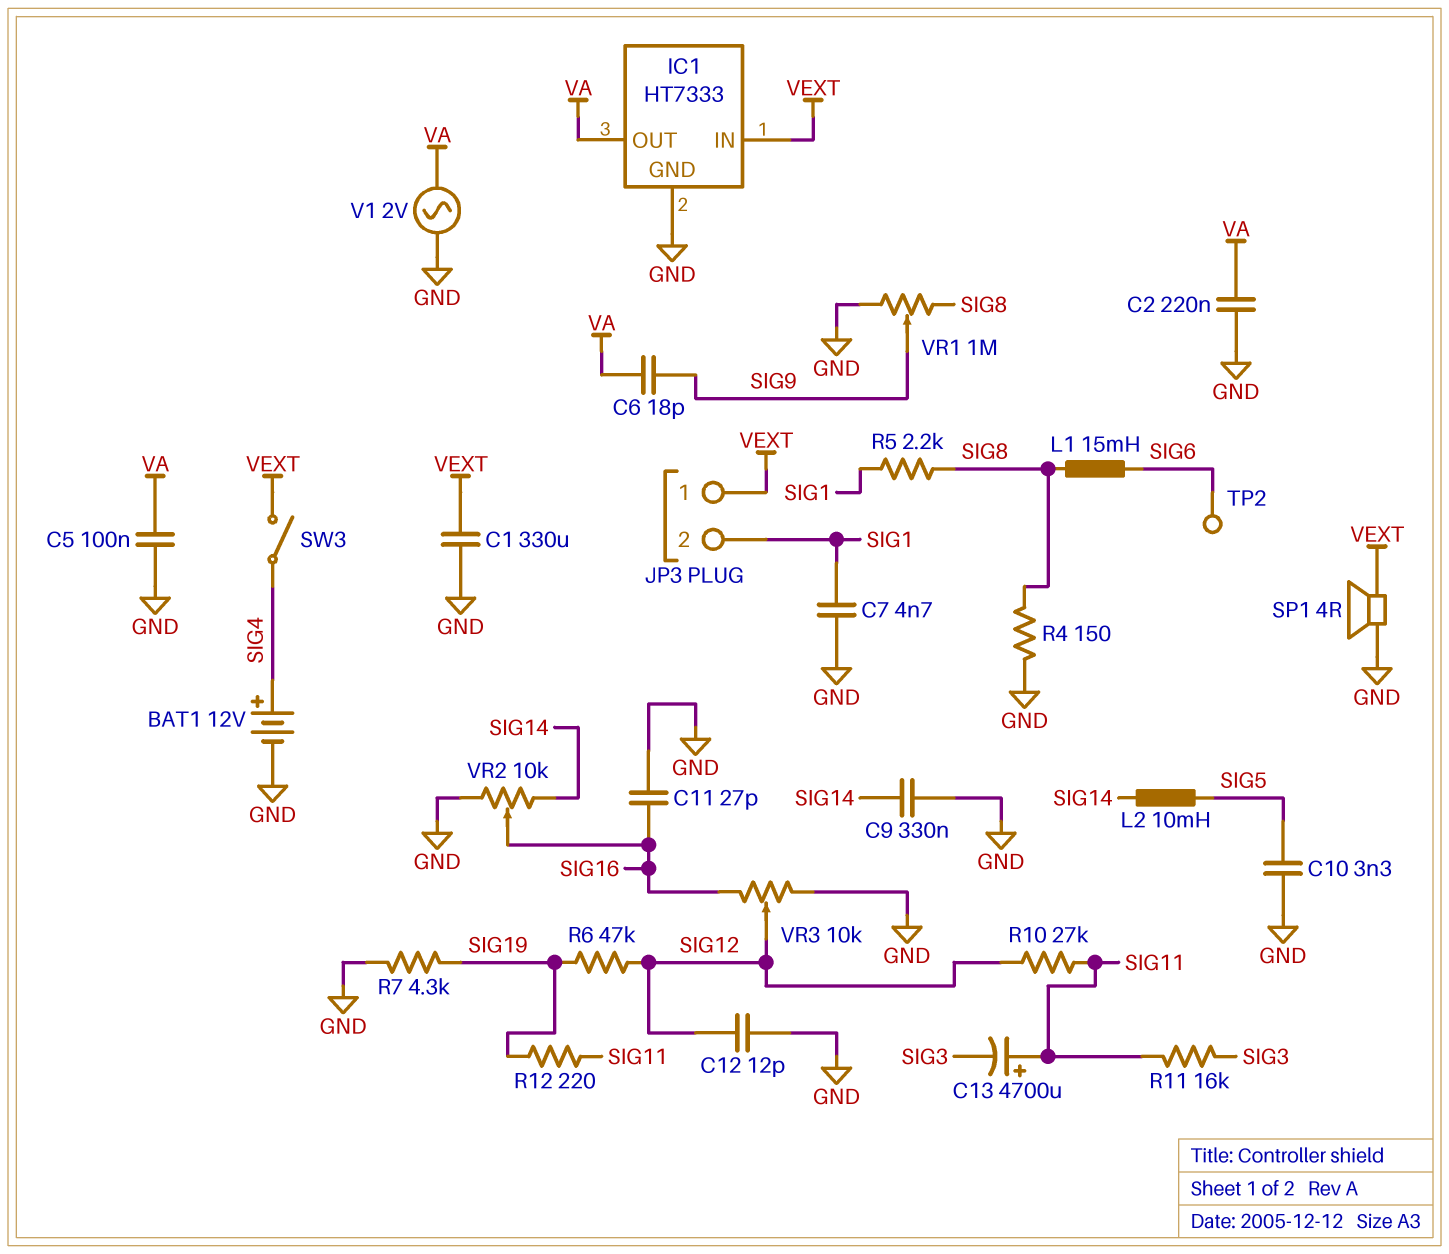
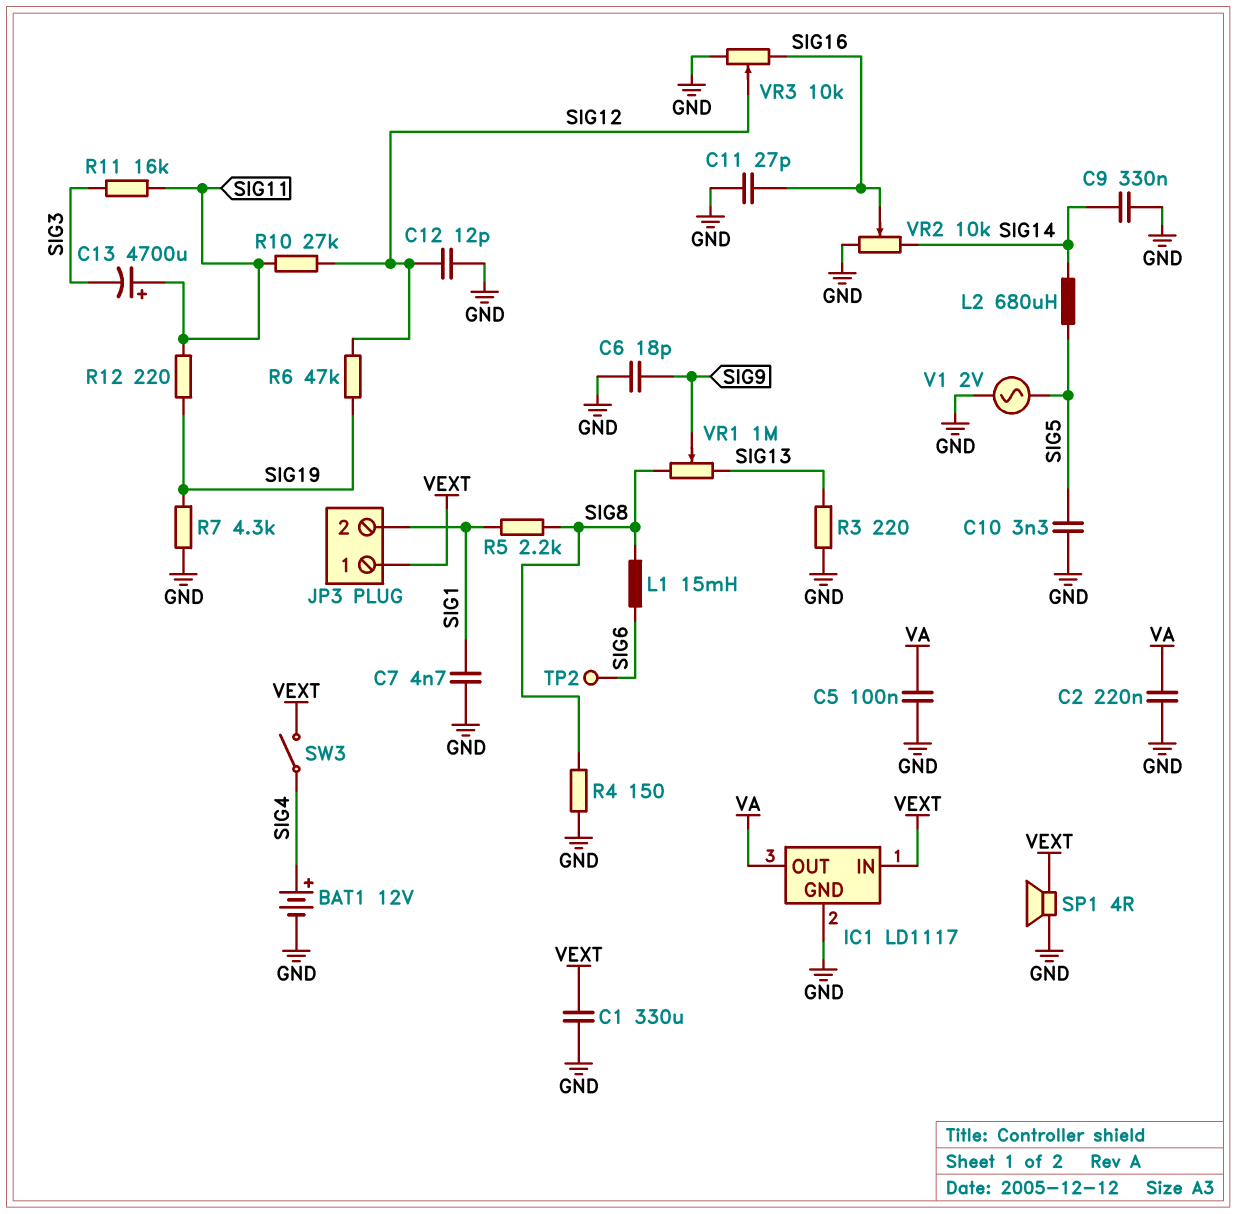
C6: 18pF (SIG9, VA) -> 18pF (GND, SIG9)
IC1: HT7333 -> LD1117
L2: 10mH (SIG5, SIG14) -> 680uH (SIG5, SIG14)
R3: none -> 220 (GND, SIG13)
V1: AC 2V (GND, VA) -> AC 2V (GND, SIG5)
VR1: 1M (GND, SIG8, wiper SIG9) -> 1M (SIG8, SIG13, wiper SIG9)

